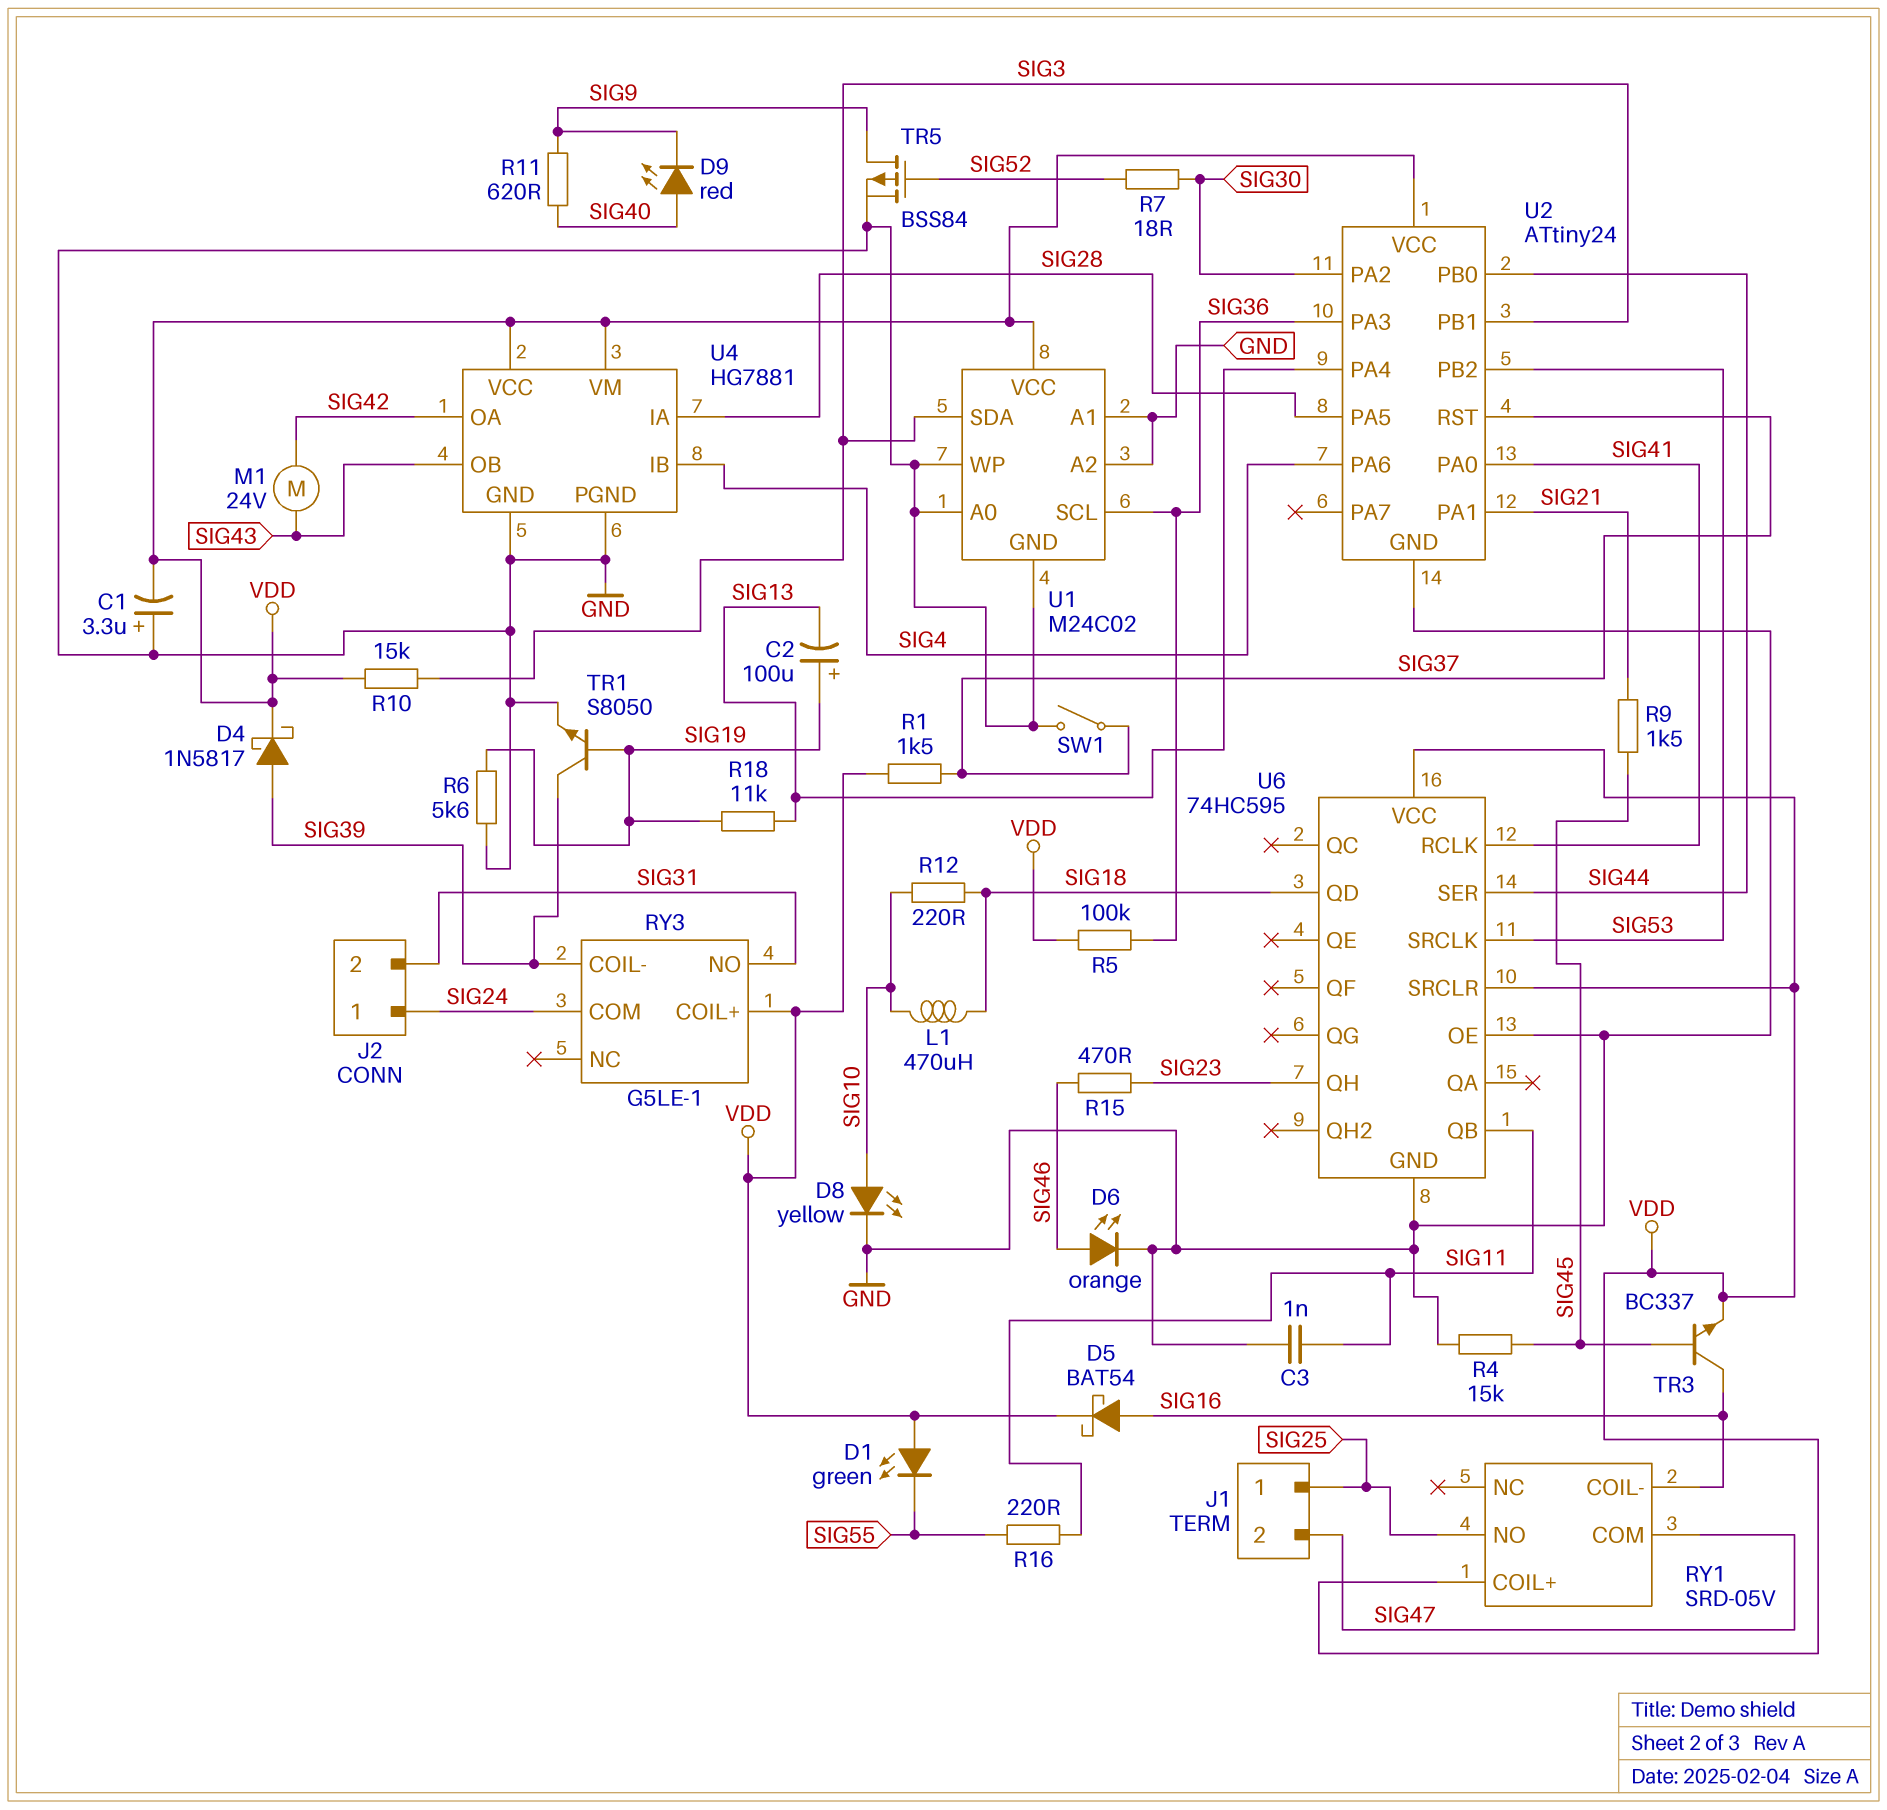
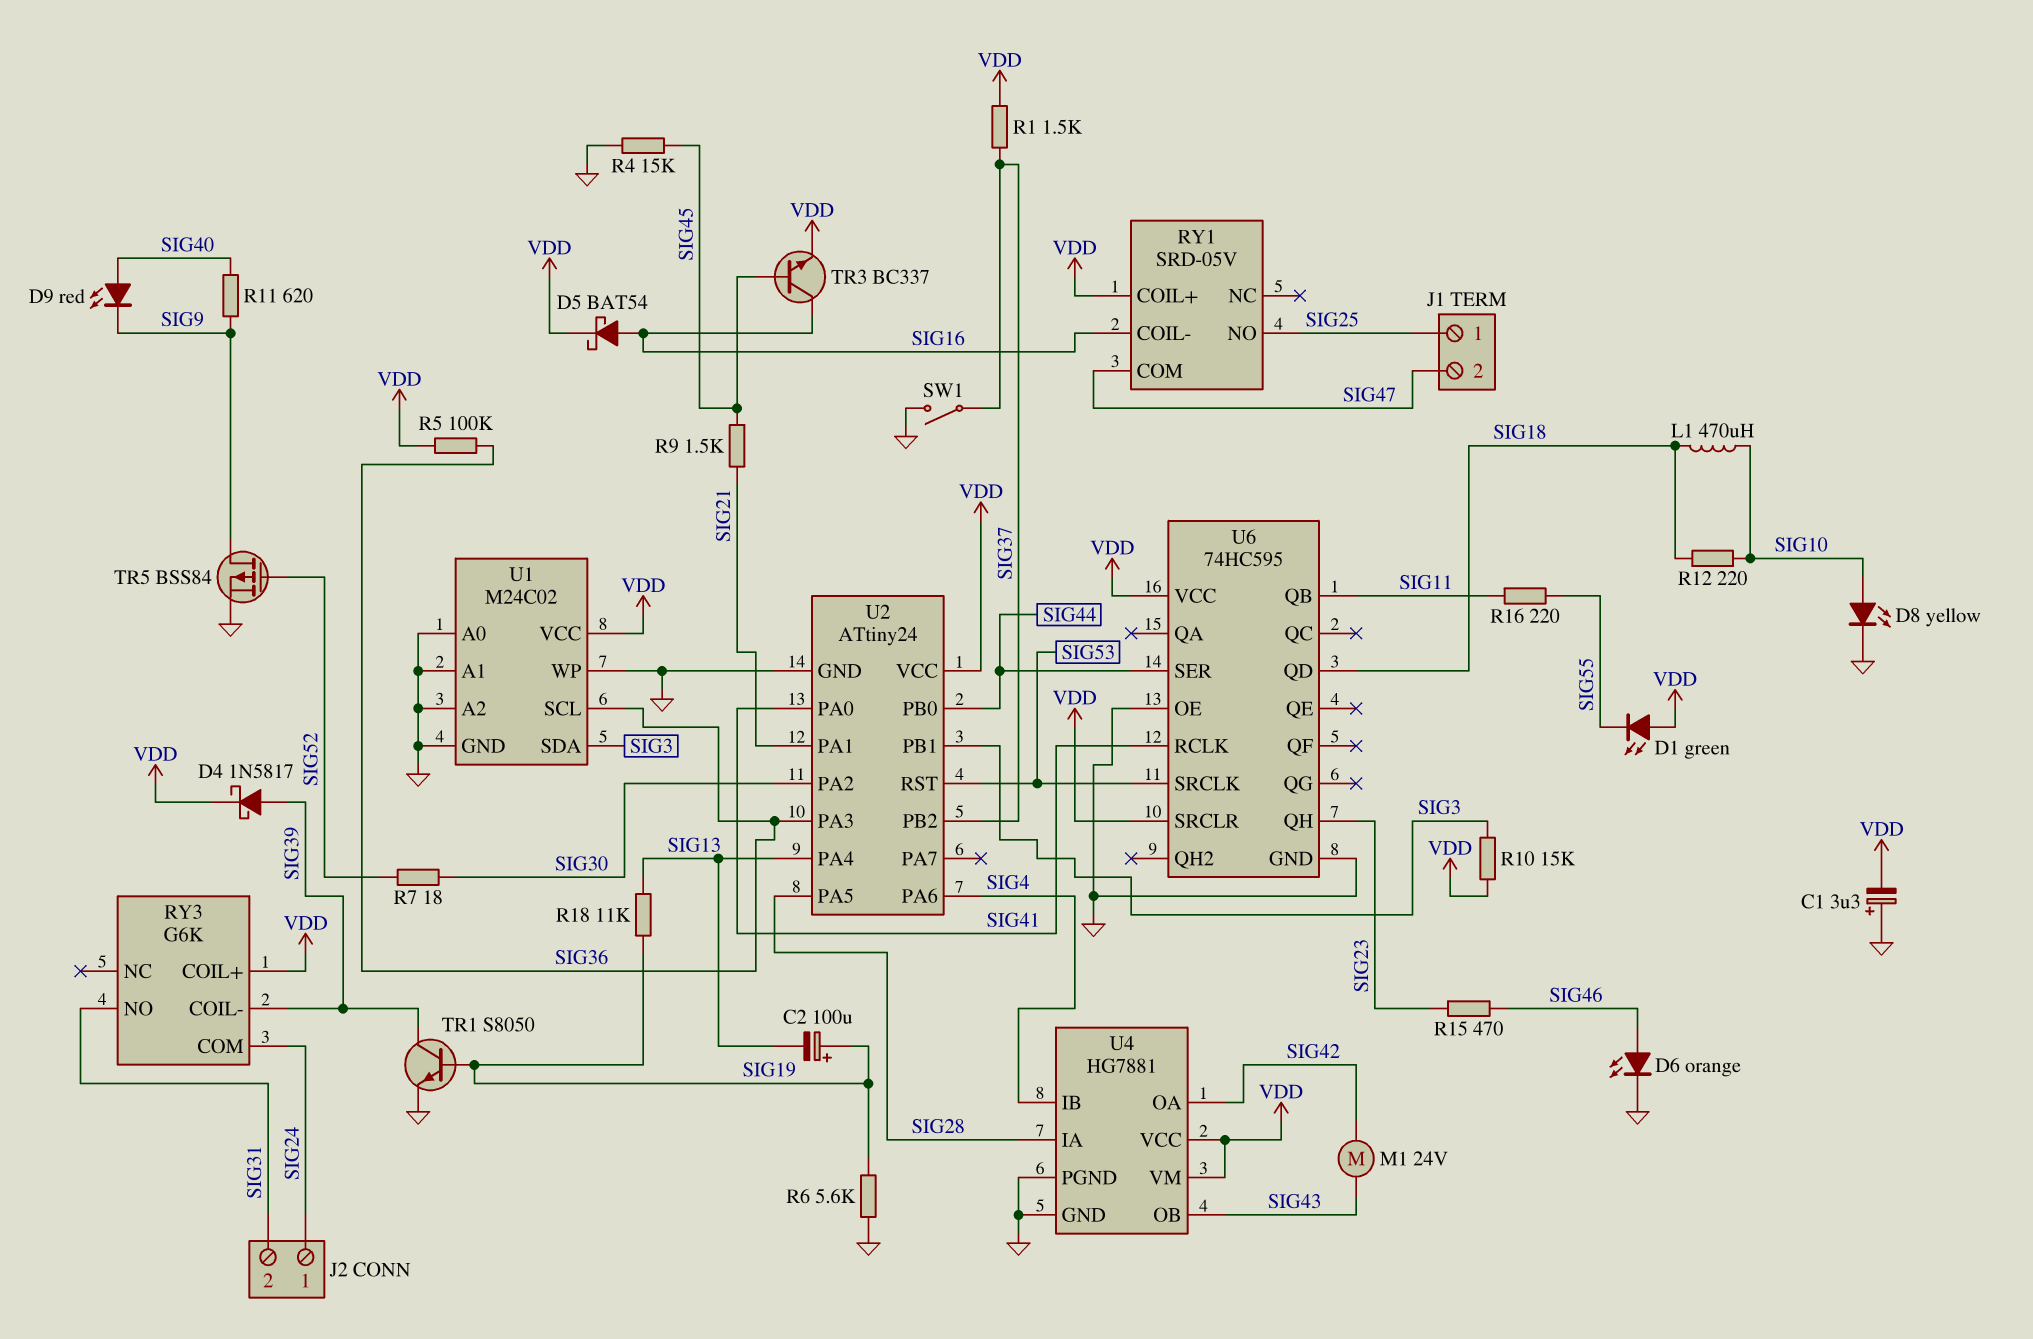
C3: 1nF (GND, SIG11) -> none
RY3: G5LE-1 -> G6K
U2 pin PB2: SIG53 -> SIG37
U2 pin RST: SIG37 -> SIG53

